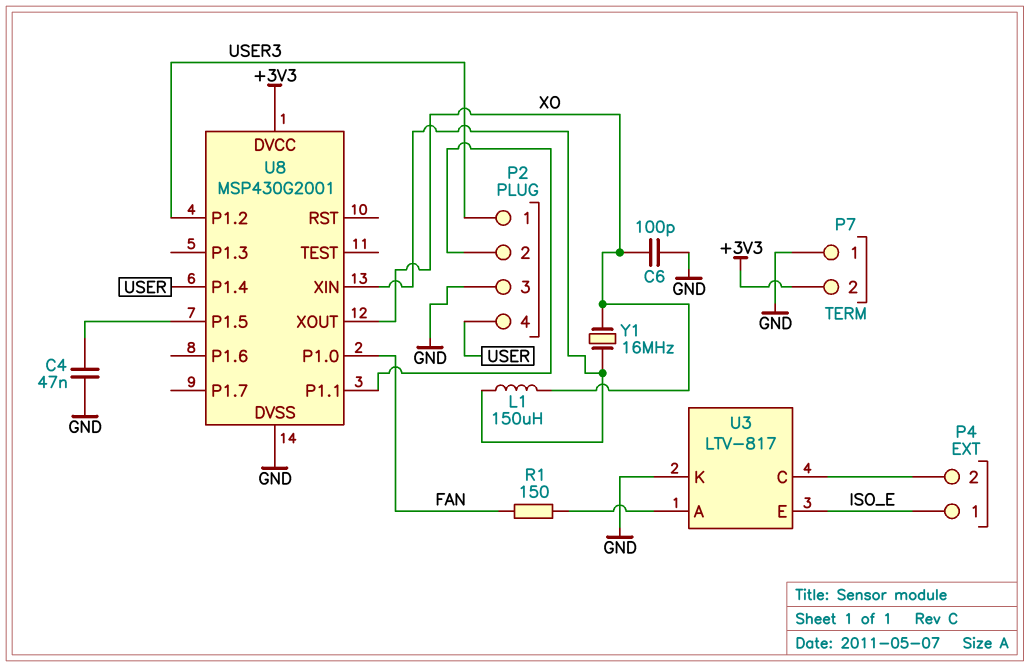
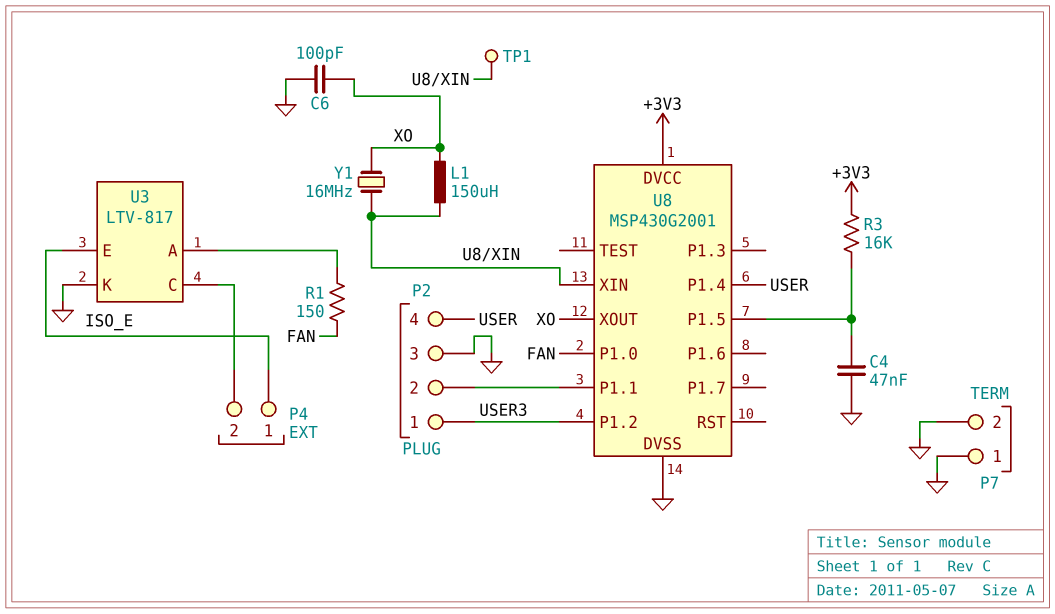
P7 pin 2: +3V3 -> GND
R3: none -> 16k (+3V3, U8/P1.5)
TP1: none -> test point (U8/XIN)

